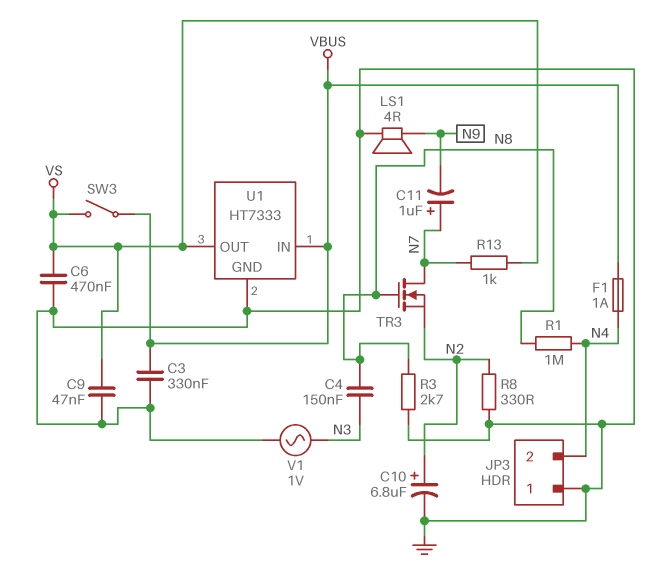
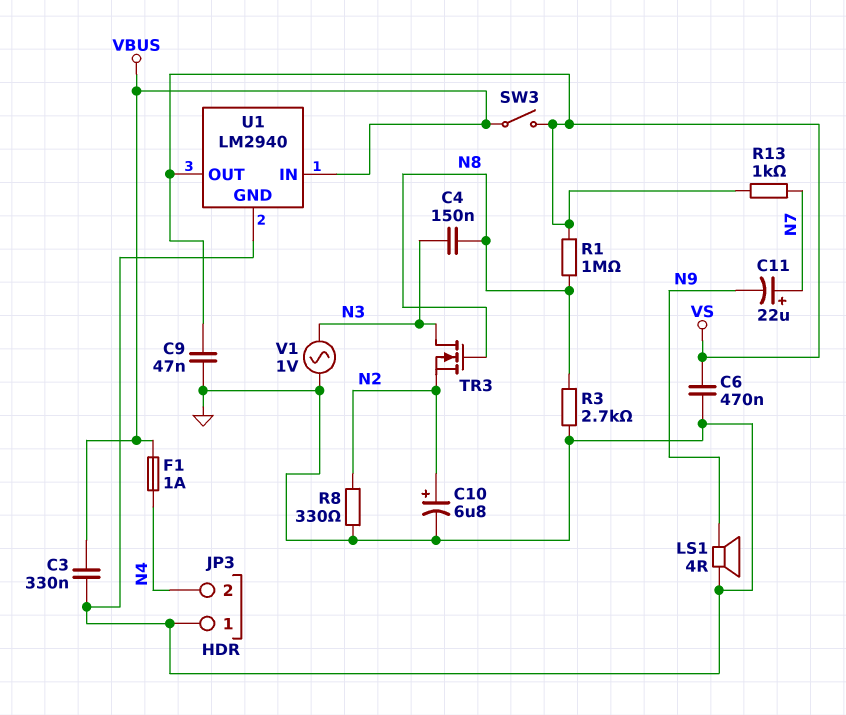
C11: 1uF (plus N7, minus N9) -> 22uF (plus N7, minus N9)
R1: 1M (N4, N8) -> 1M (N8, VS)
TR3: NMOS (G N8, D N7, S N2) -> NMOS (G N8, D N3, S N2)
U1: HT7333 -> LM2940

